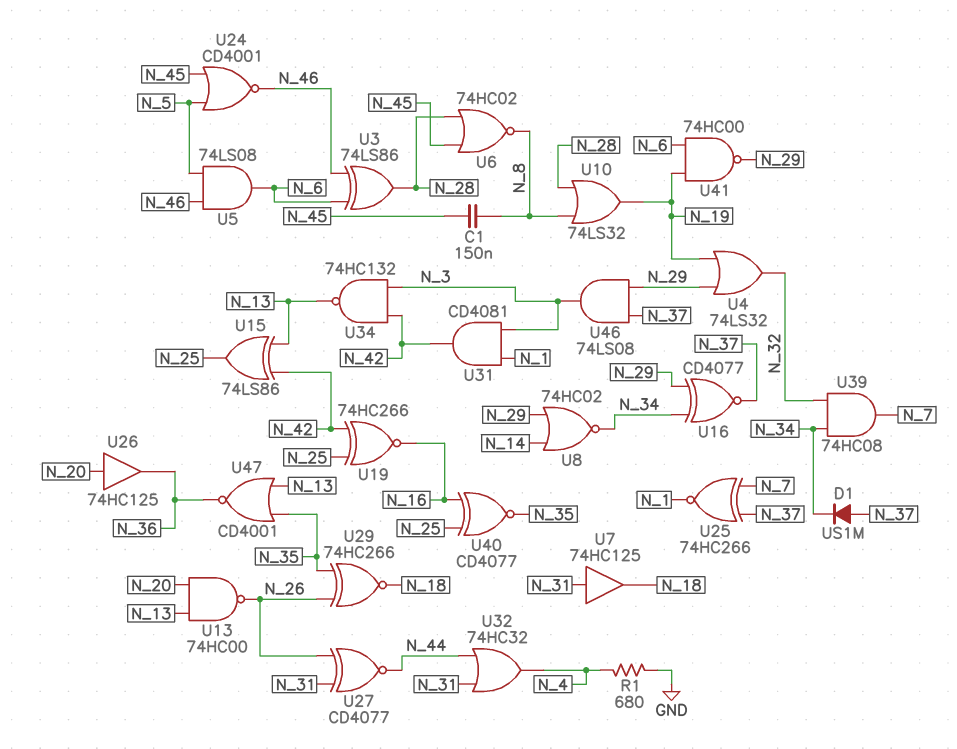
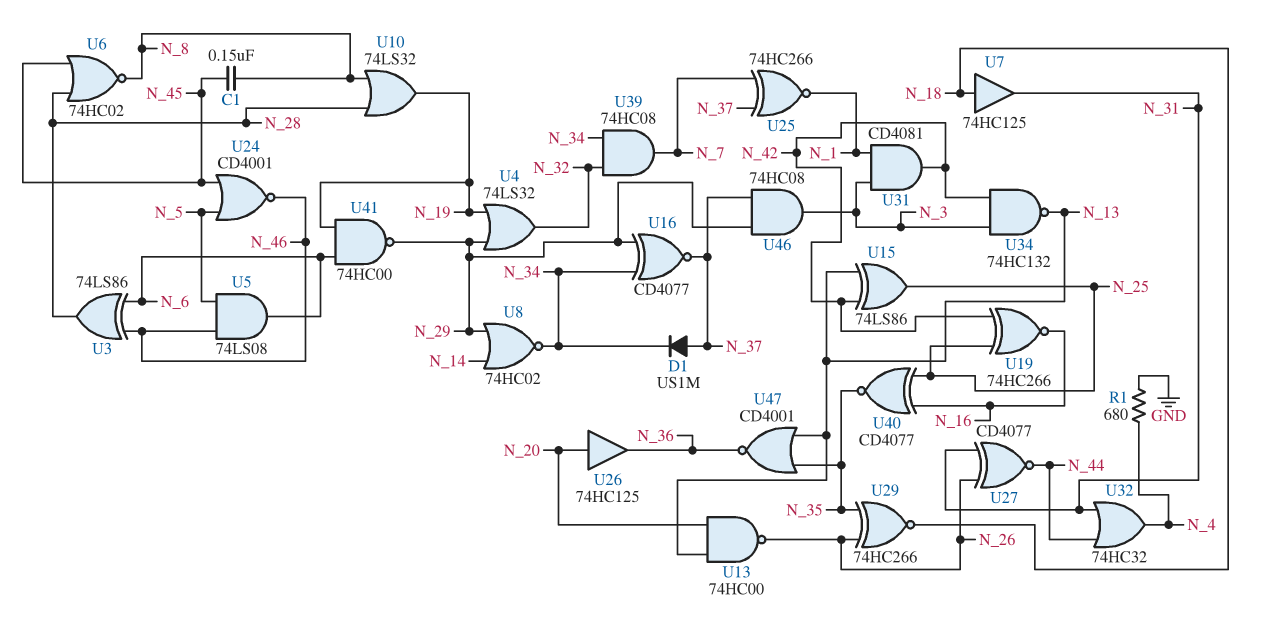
U7: buffer 74HC125 (in N_31, out N_18) -> buffer 74HC125 (in N_18, out N_31)
U46: AND 74LS08 (in N_29, in N_37, out N_3) -> AND 74HC08 (in N_29, in N_37, out N_3)

